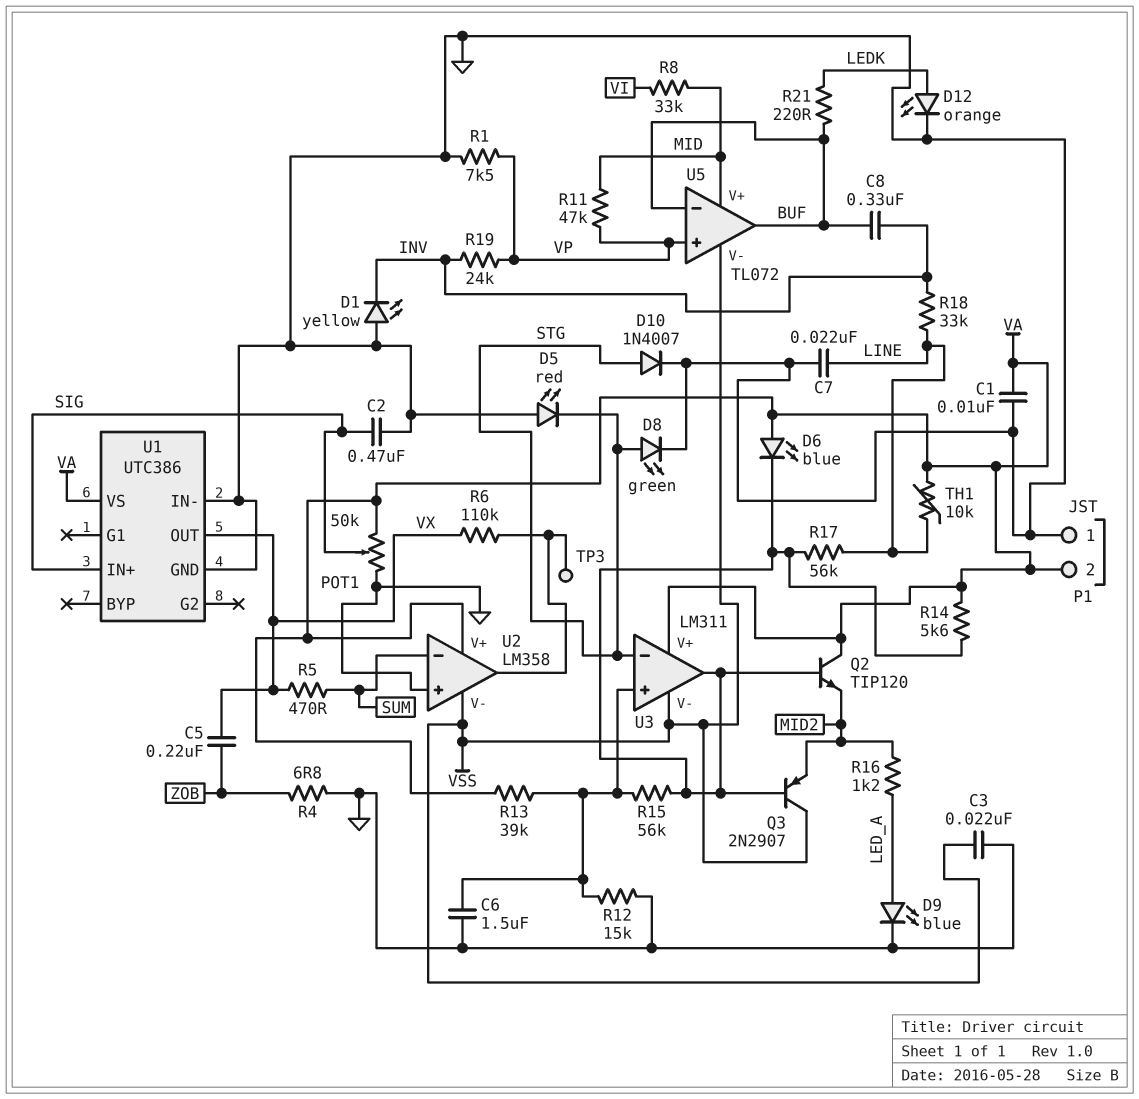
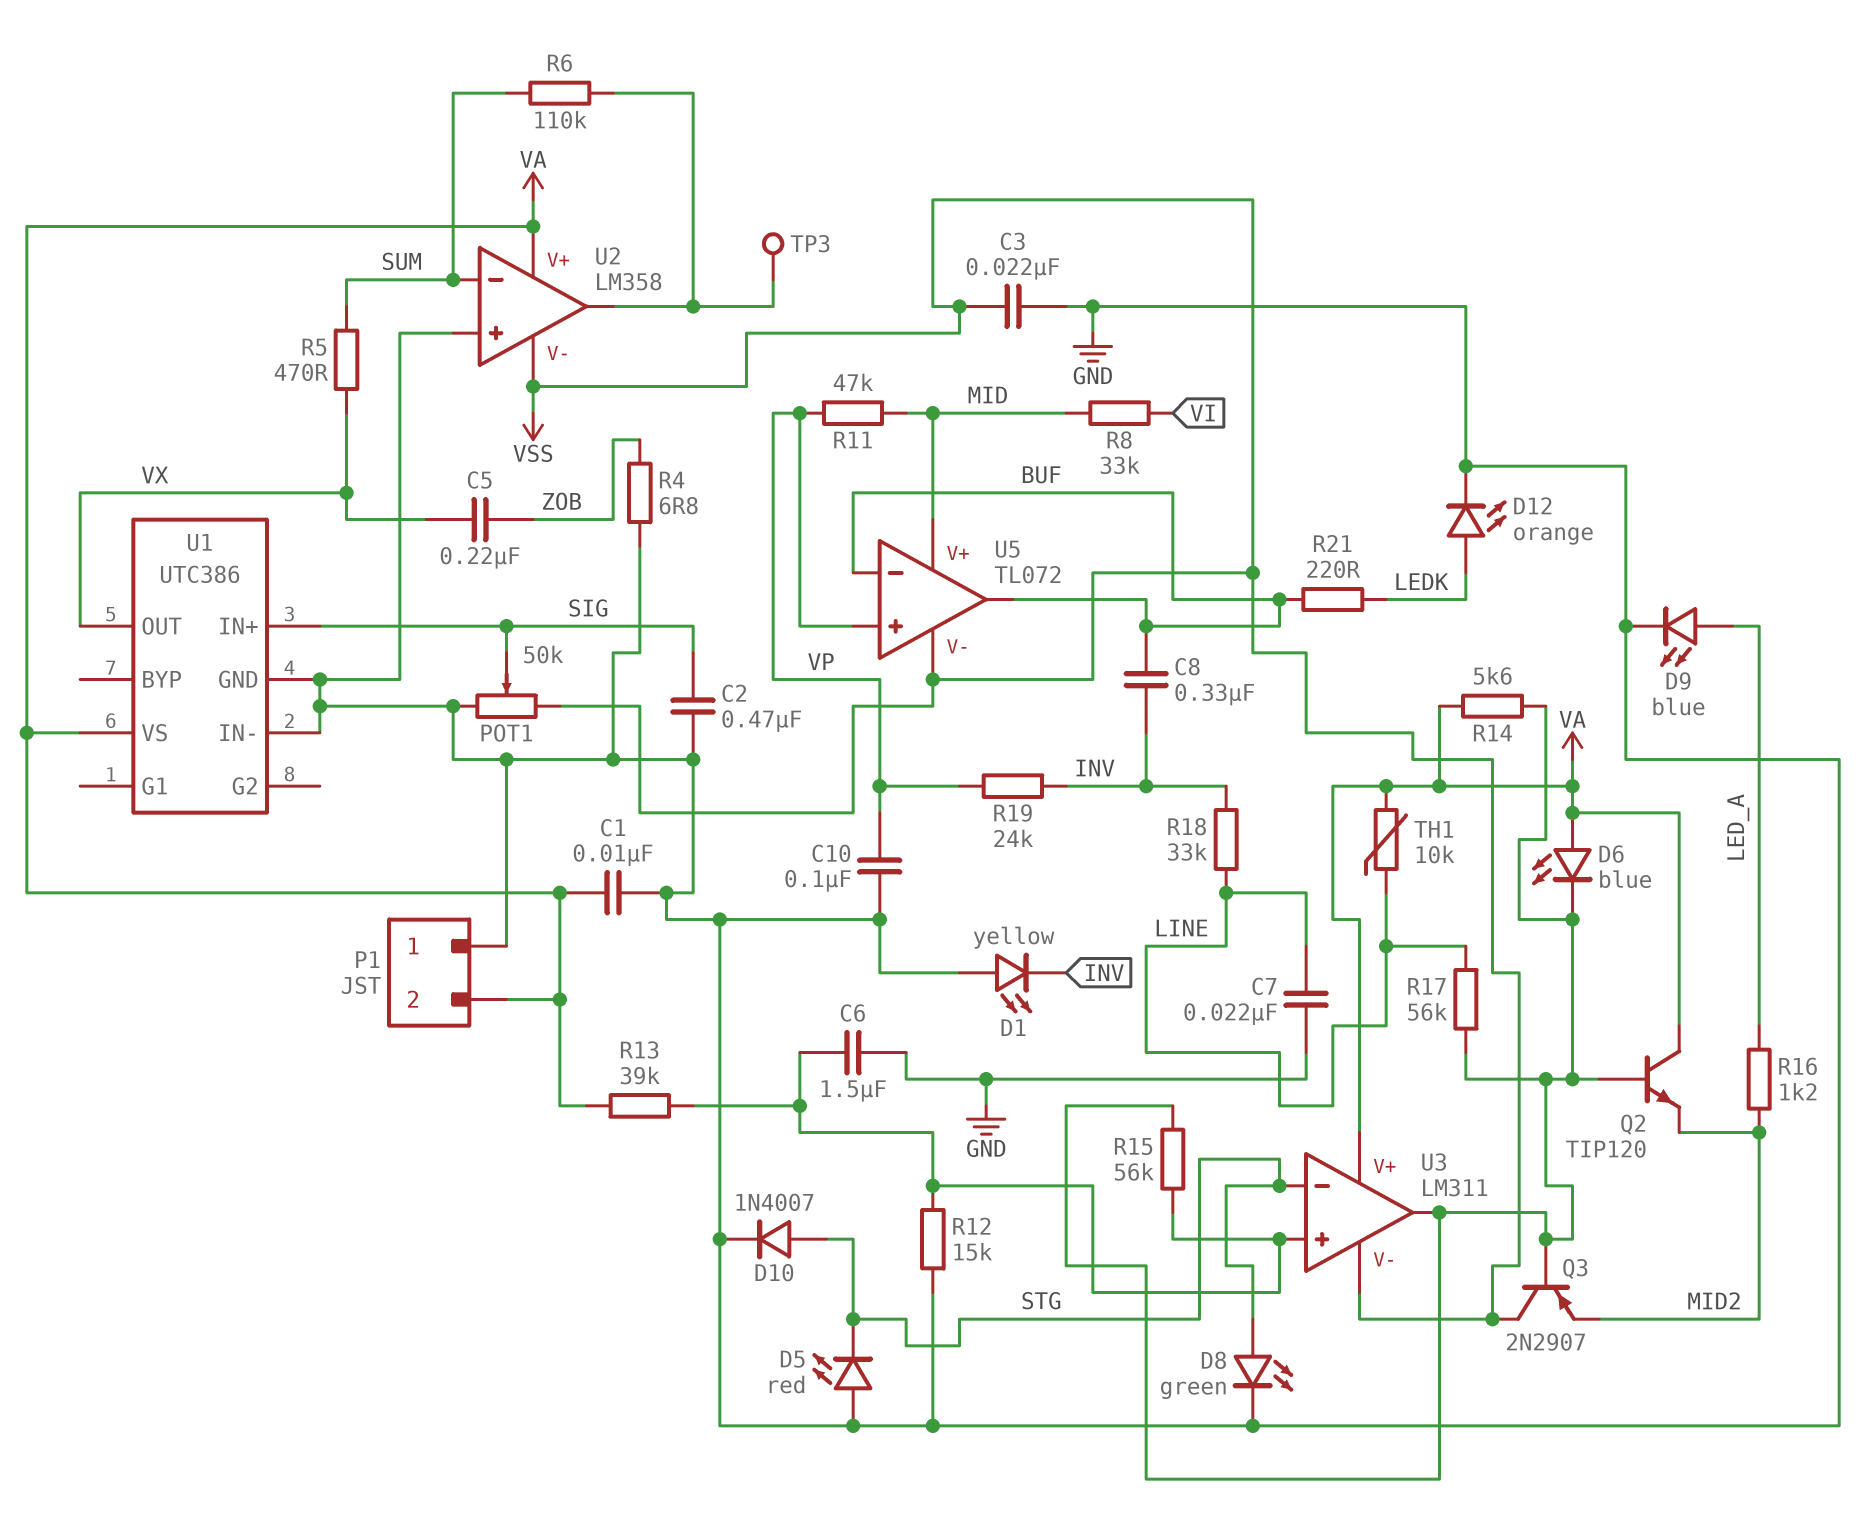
C10: none -> 100nF (GND, VP)
POT1: 50k (GND, VA, wiper SIG) -> 50k (GND, VSS, wiper SIG)
R1: 7.5k (GND, VP) -> none
R6: 110k (U2/out, VX) -> 110k (SUM, U2/out)

